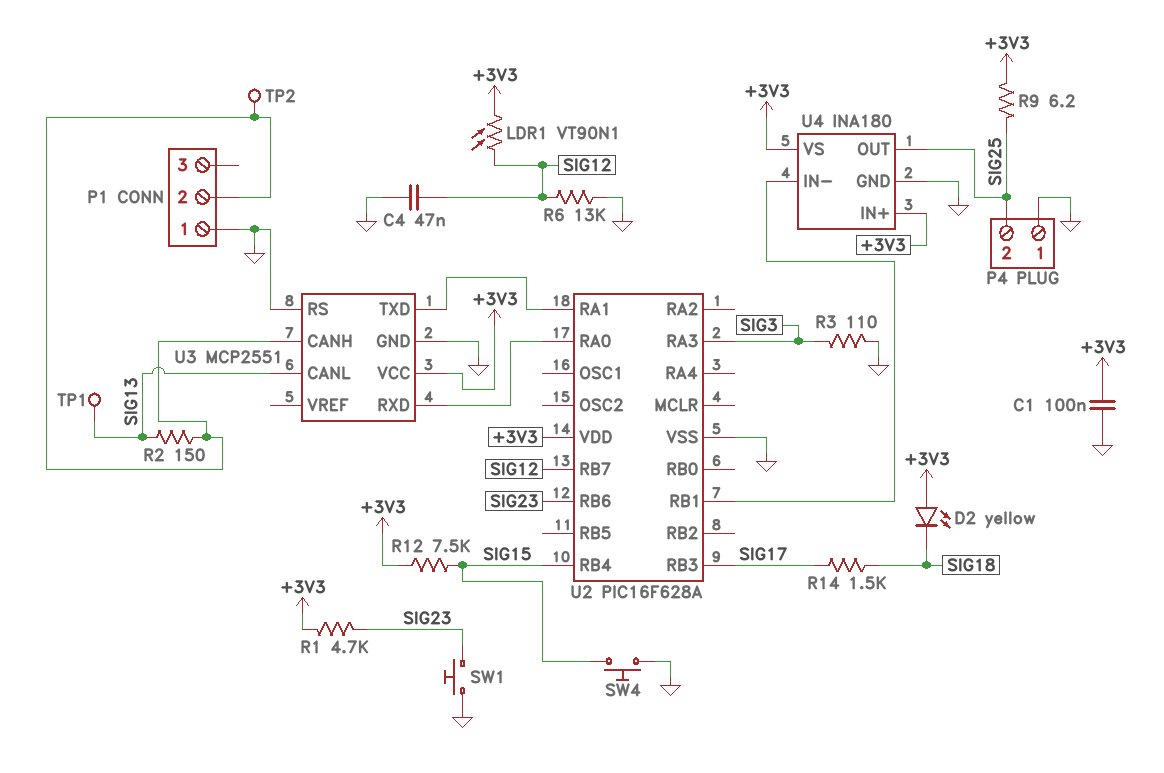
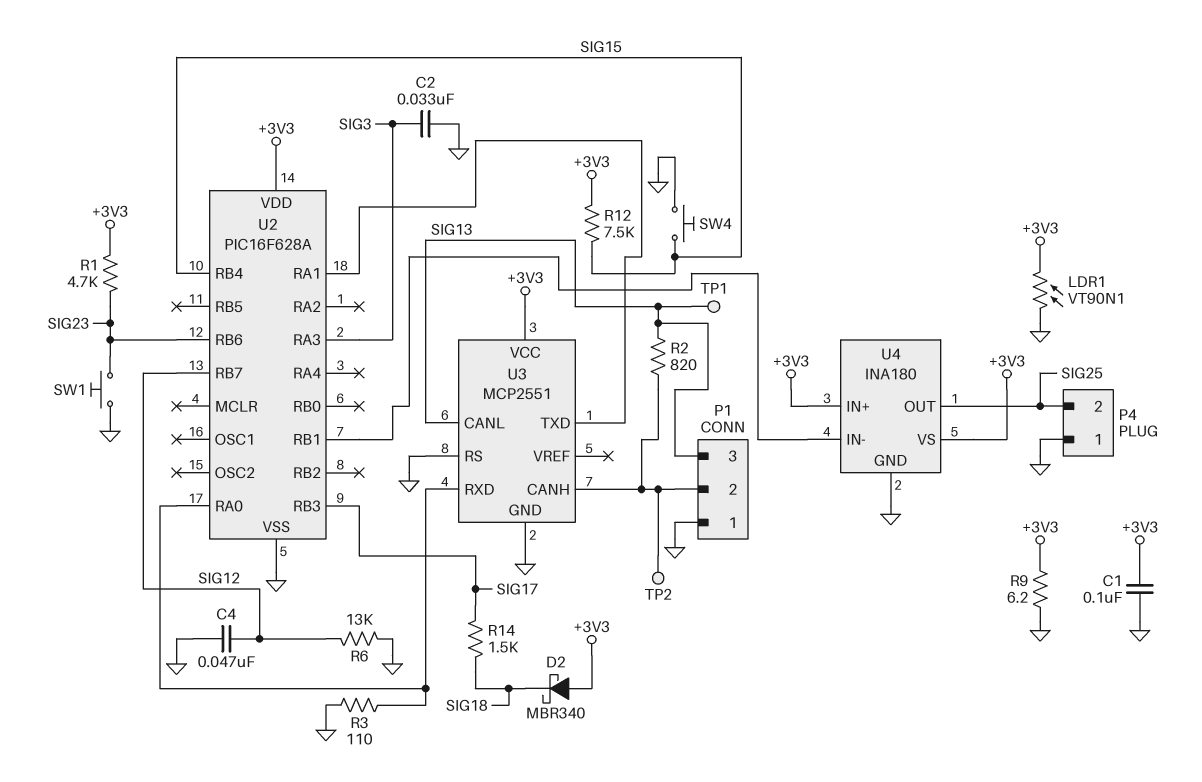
C2: none -> 33nF (GND, SIG3)
D2: LED yellow (A +3V3, K SIG18) -> schottky MBR340 (A +3V3, K SIG18)
LDR1: VT90N1 (+3V3, SIG12) -> VT90N1 (+3V3, GND)
P1 pin 3: none -> SIG13
R2: 150 (P1/2, SIG13) -> 820 (P1/2, SIG13)
R3: 110 (GND, SIG3) -> 110 (GND, U2/RA0)
R9: 6.2 (+3V3, SIG25) -> 6.2 (+3V3, GND)

